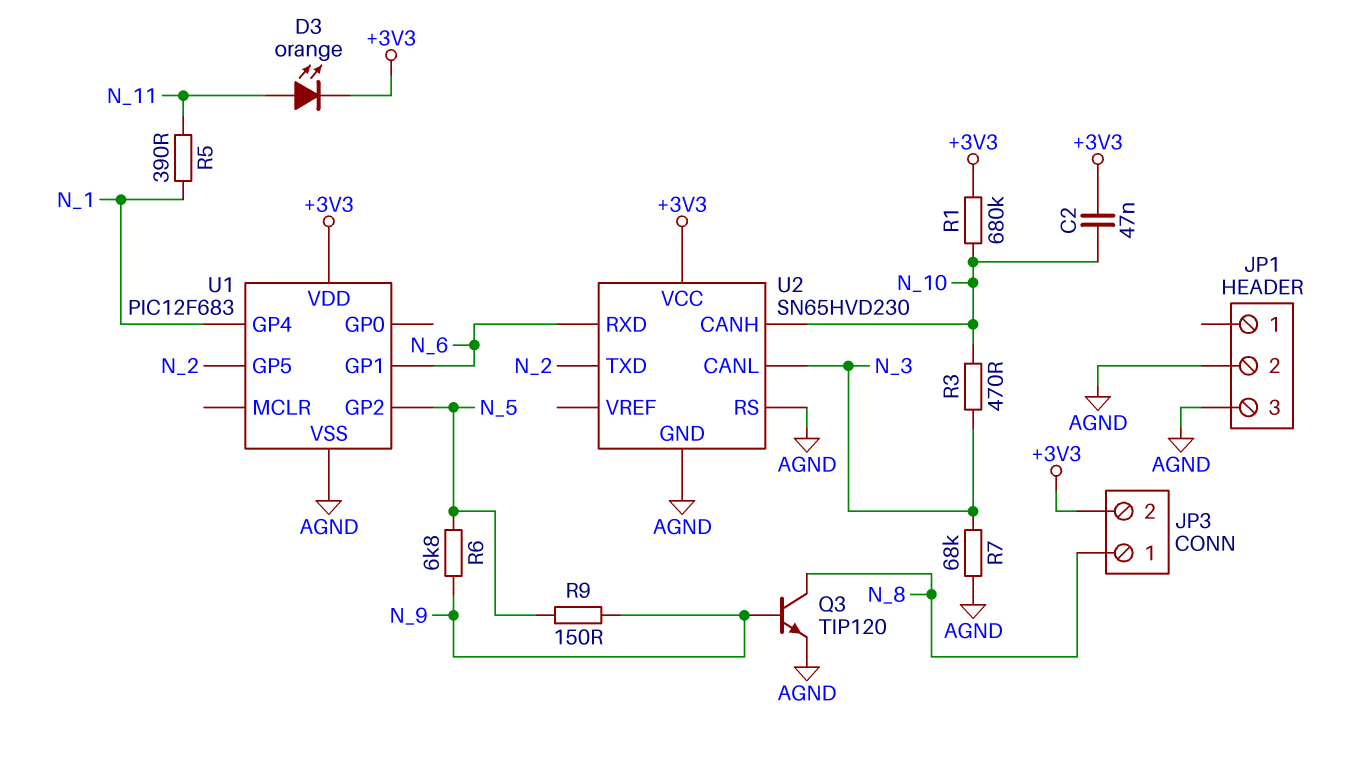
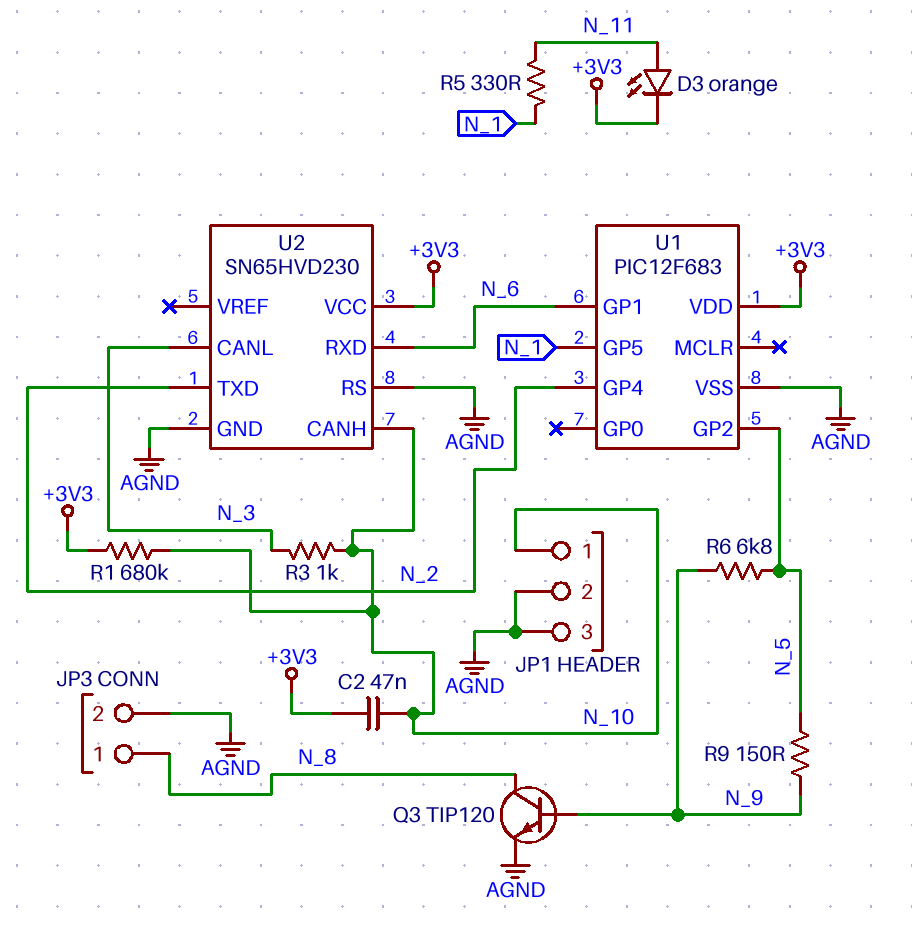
JP1 pin 1: none -> N_10
JP3 pin 2: +3V3 -> AGND
R3: 470 (N_3, N_10) -> 1k (N_3, N_10)
R5: 390 (N_1, N_11) -> 330 (N_1, N_11)
R7: 68k (AGND, N_3) -> none
U1 pin GP4: N_1 -> N_2
U1 pin GP5: N_2 -> N_1

